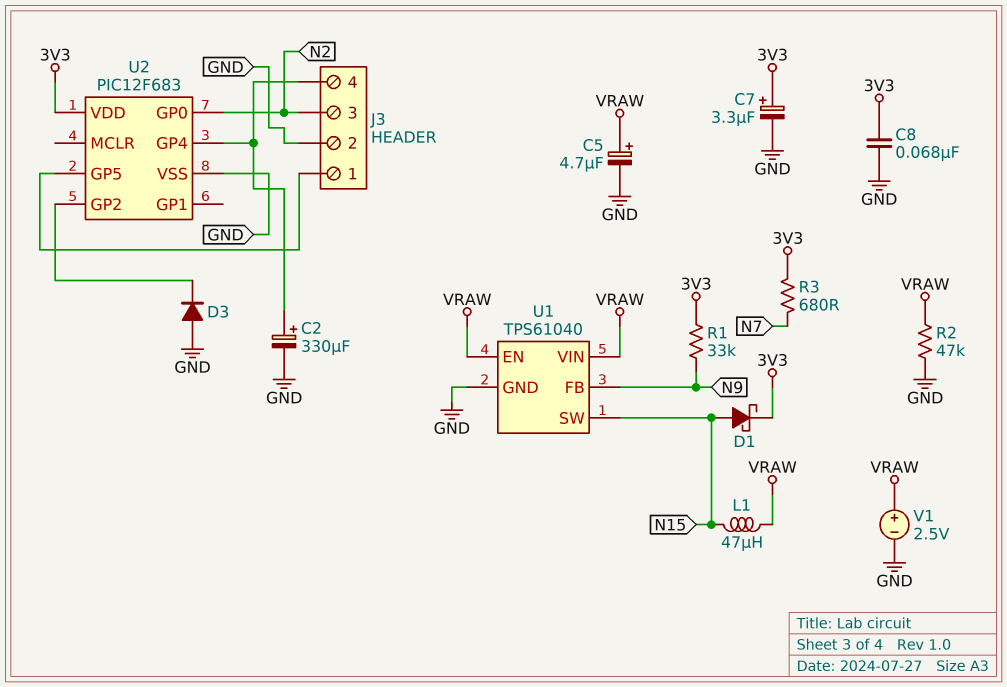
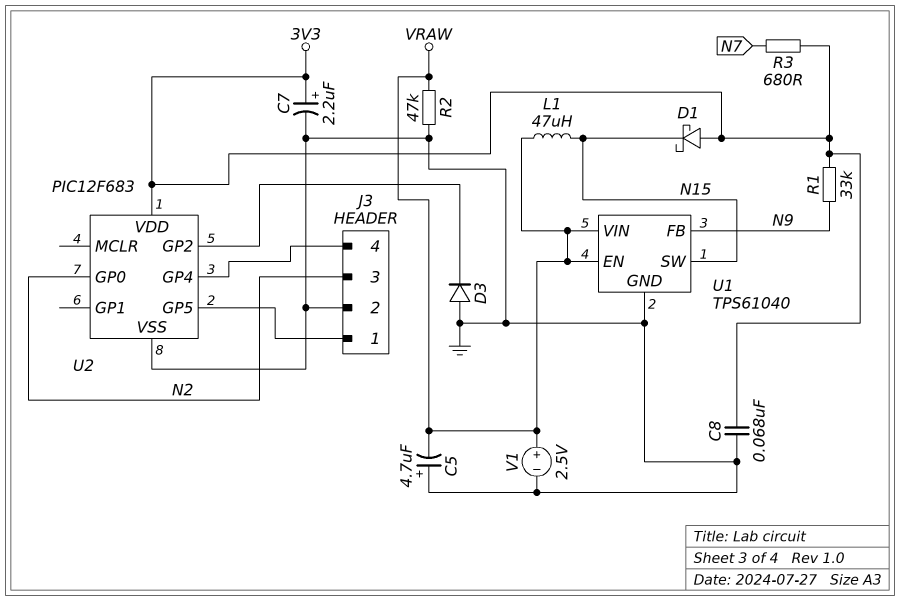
C2: 330uF (plus J3/4, minus GND) -> none
C5: 4.7uF (plus VRAW, minus GND) -> 4.7uF (plus GND, minus VRAW)
C7: 3.3uF (plus 3V3, minus GND) -> 2.2uF (plus 3V3, minus GND)
D1: schottky (A N15, K 3V3) -> schottky (A 3V3, K N15)

